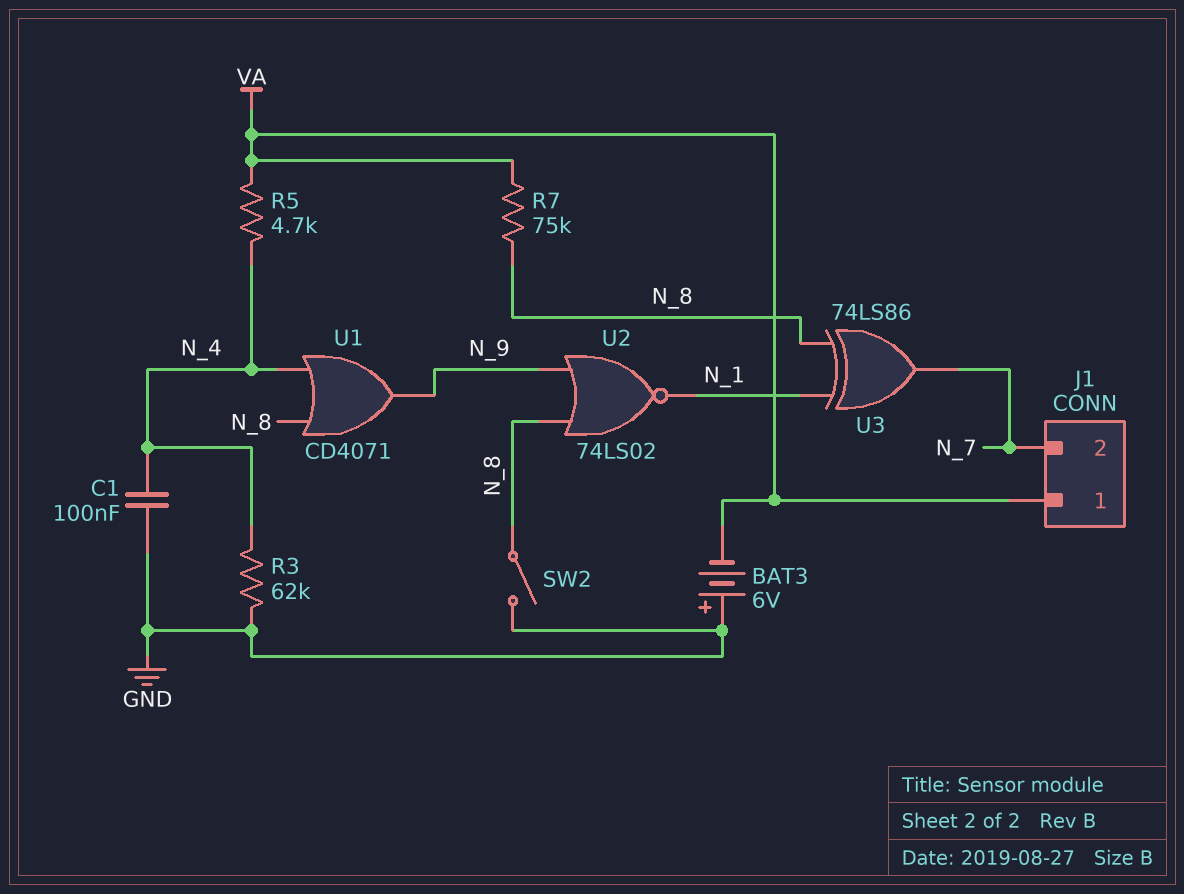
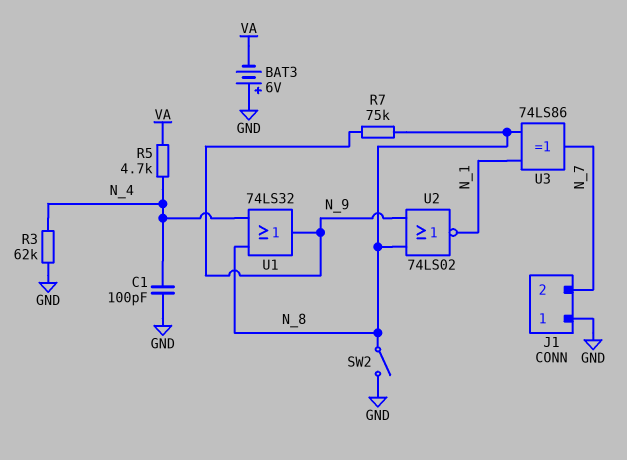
C1: 100nF (GND, N_4) -> 100pF (GND, N_4)
J1 pin 1: VA -> GND
R7: 75k (N_8, VA) -> 75k (N_8, N_9)
U1: OR CD4071 (in N_4, in N_8, out N_9) -> OR 74LS32 (in N_4, in N_8, out N_9)

